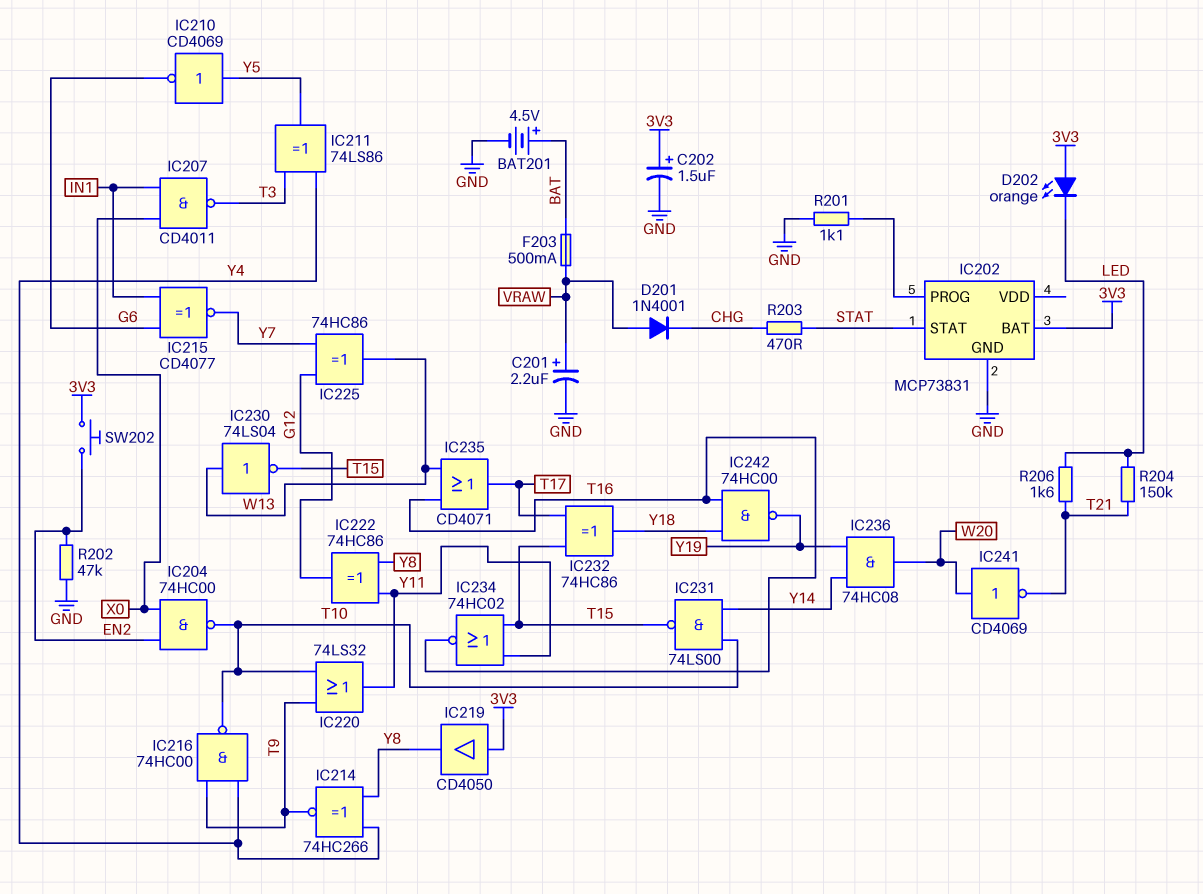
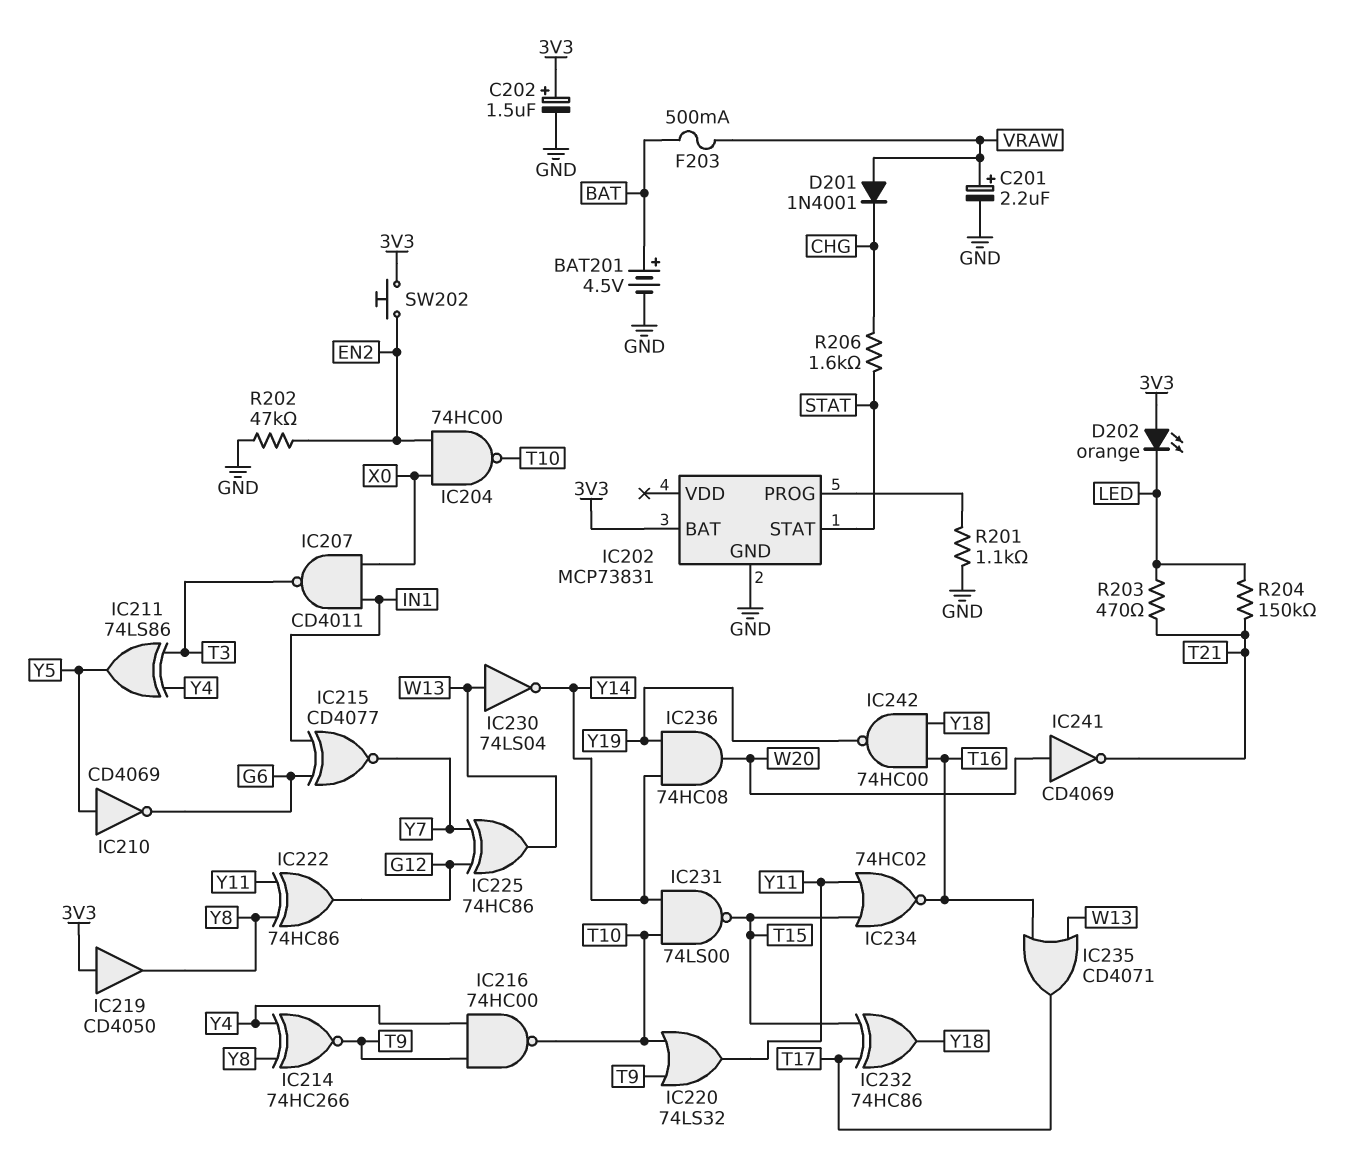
IC230: NOT 74LS04 (in W13, out T15) -> NOT 74LS04 (in W13, out Y14)
R203: 470 (CHG, STAT) -> 470 (LED, T21)
R206: 1.6k (LED, T21) -> 1.6k (CHG, STAT)

